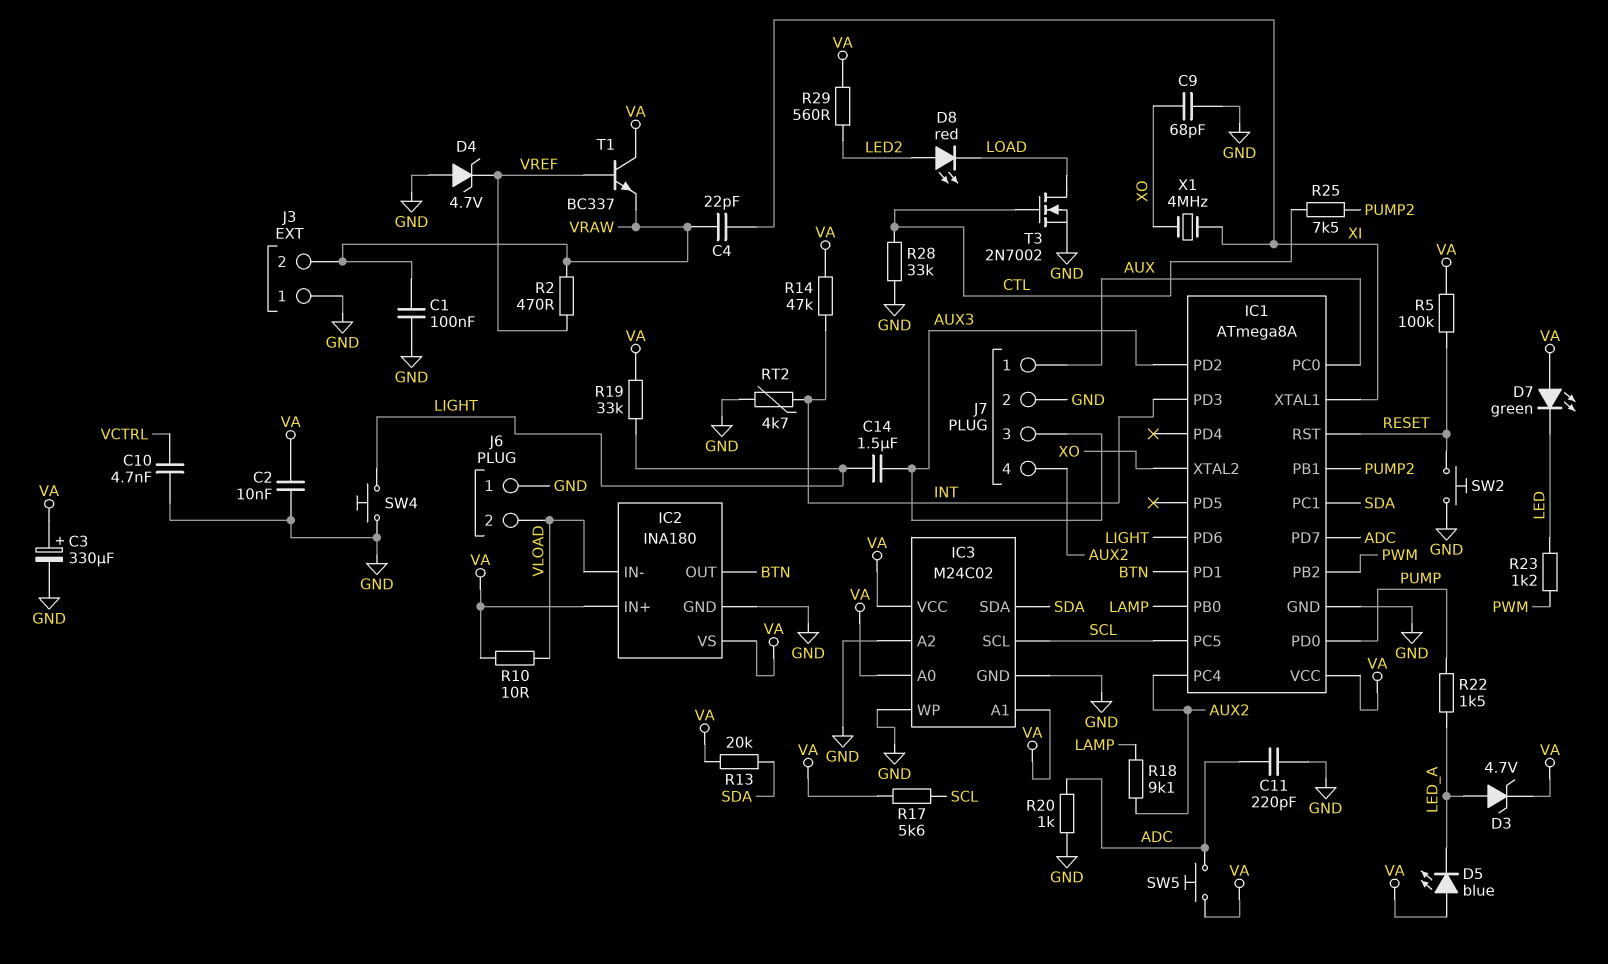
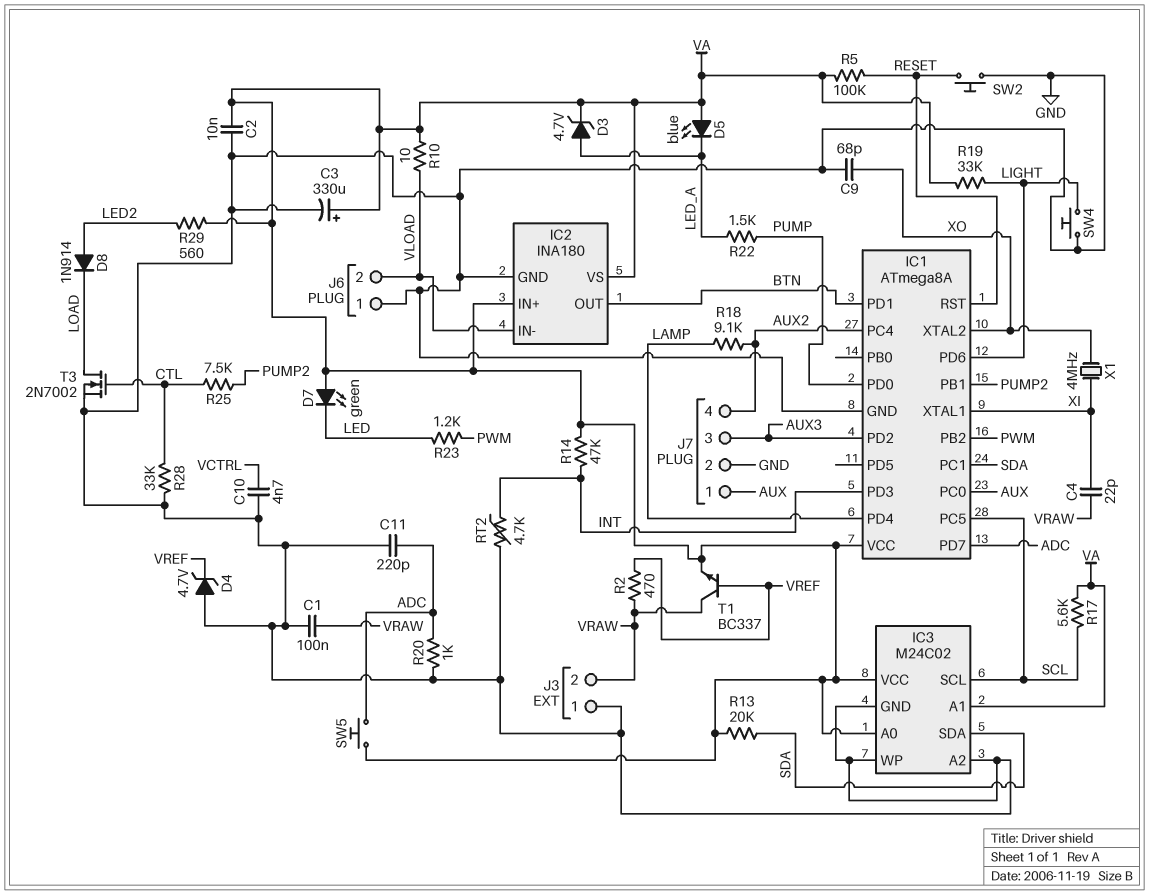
C14: 1.5uF (AUX3, LIGHT) -> none
D8: LED red (A LED2, K LOAD) -> diode 1N914 (A LED2, K LOAD)
IC1 pin PB0: LAMP -> none
IC1 pin PD4: none -> LAMP
T1: NPN BC337 (B VREF, C VA, E VRAW) -> NPN BC337 (B VREF, C VRAW, E VA)

